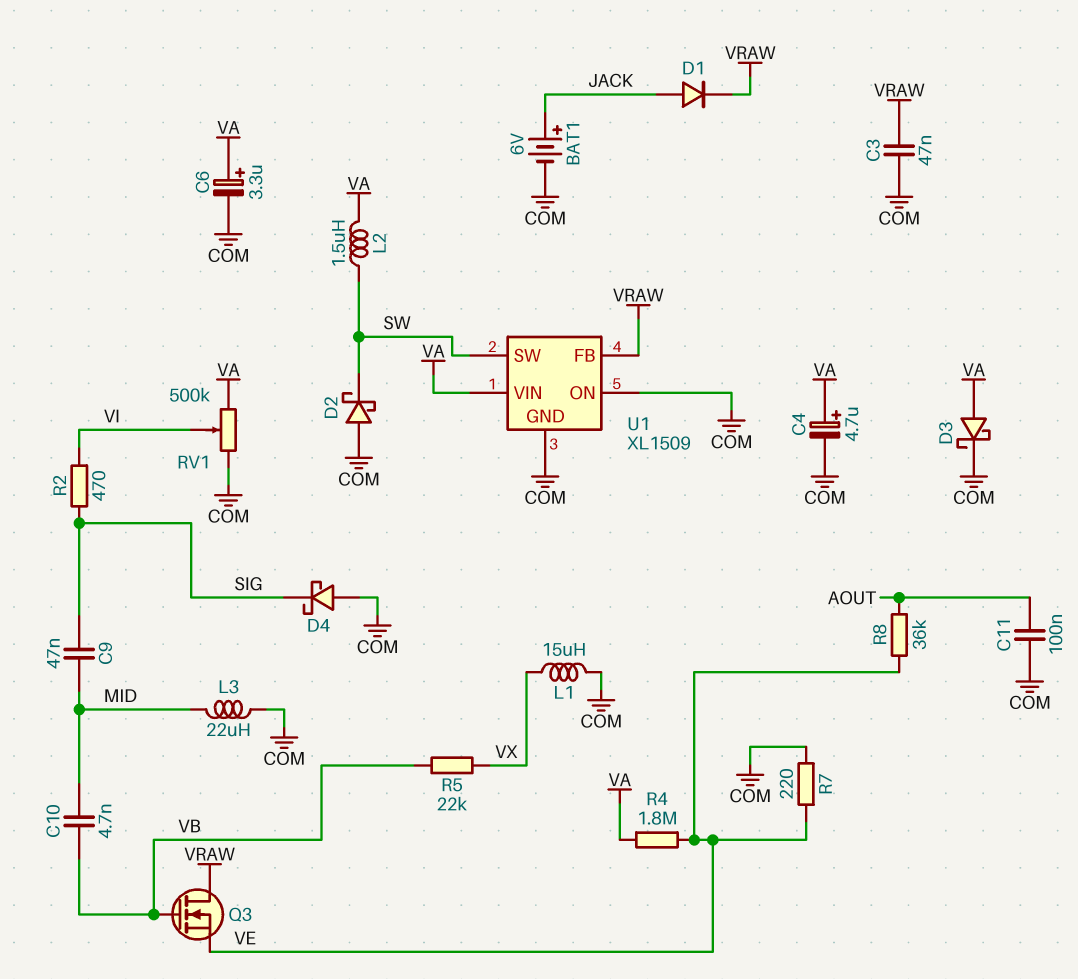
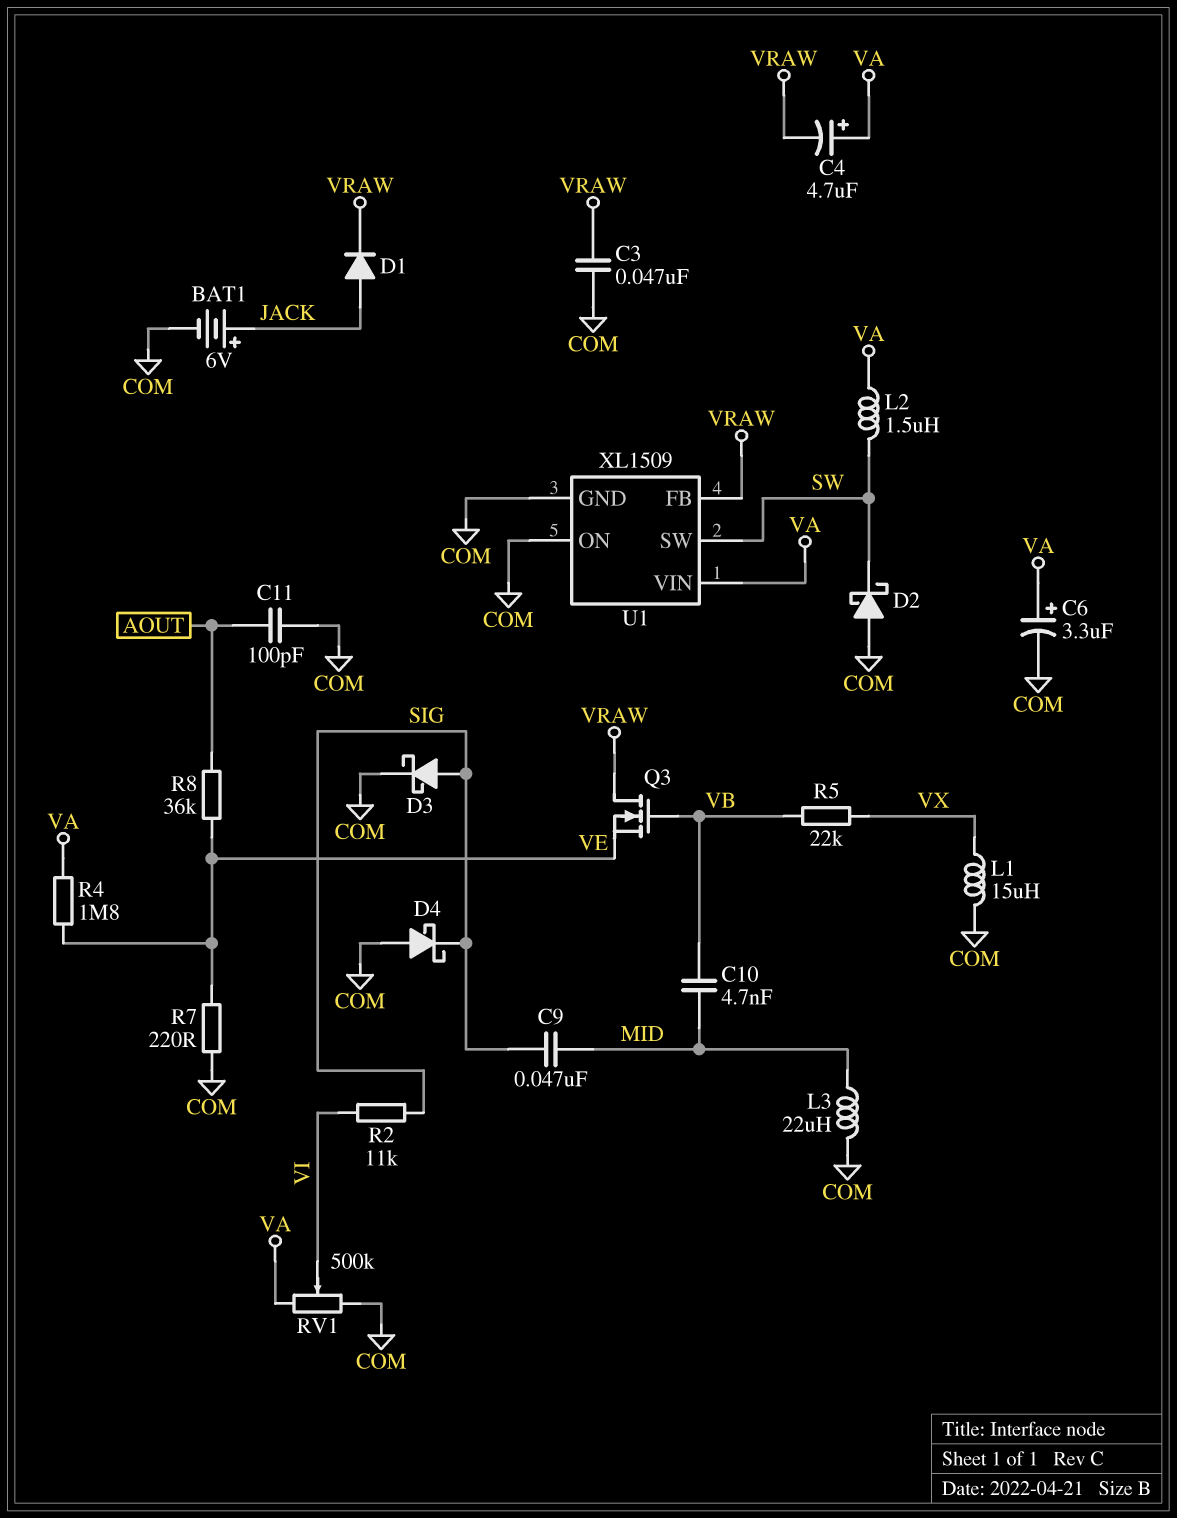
C4: 4.7uF (plus VA, minus COM) -> 4.7uF (plus VA, minus VRAW)
C11: 100nF (AOUT, COM) -> 100pF (AOUT, COM)
D3: schottky (A VA, K COM) -> schottky (A SIG, K COM)
R2: 470 (SIG, VI) -> 11k (SIG, VI)

